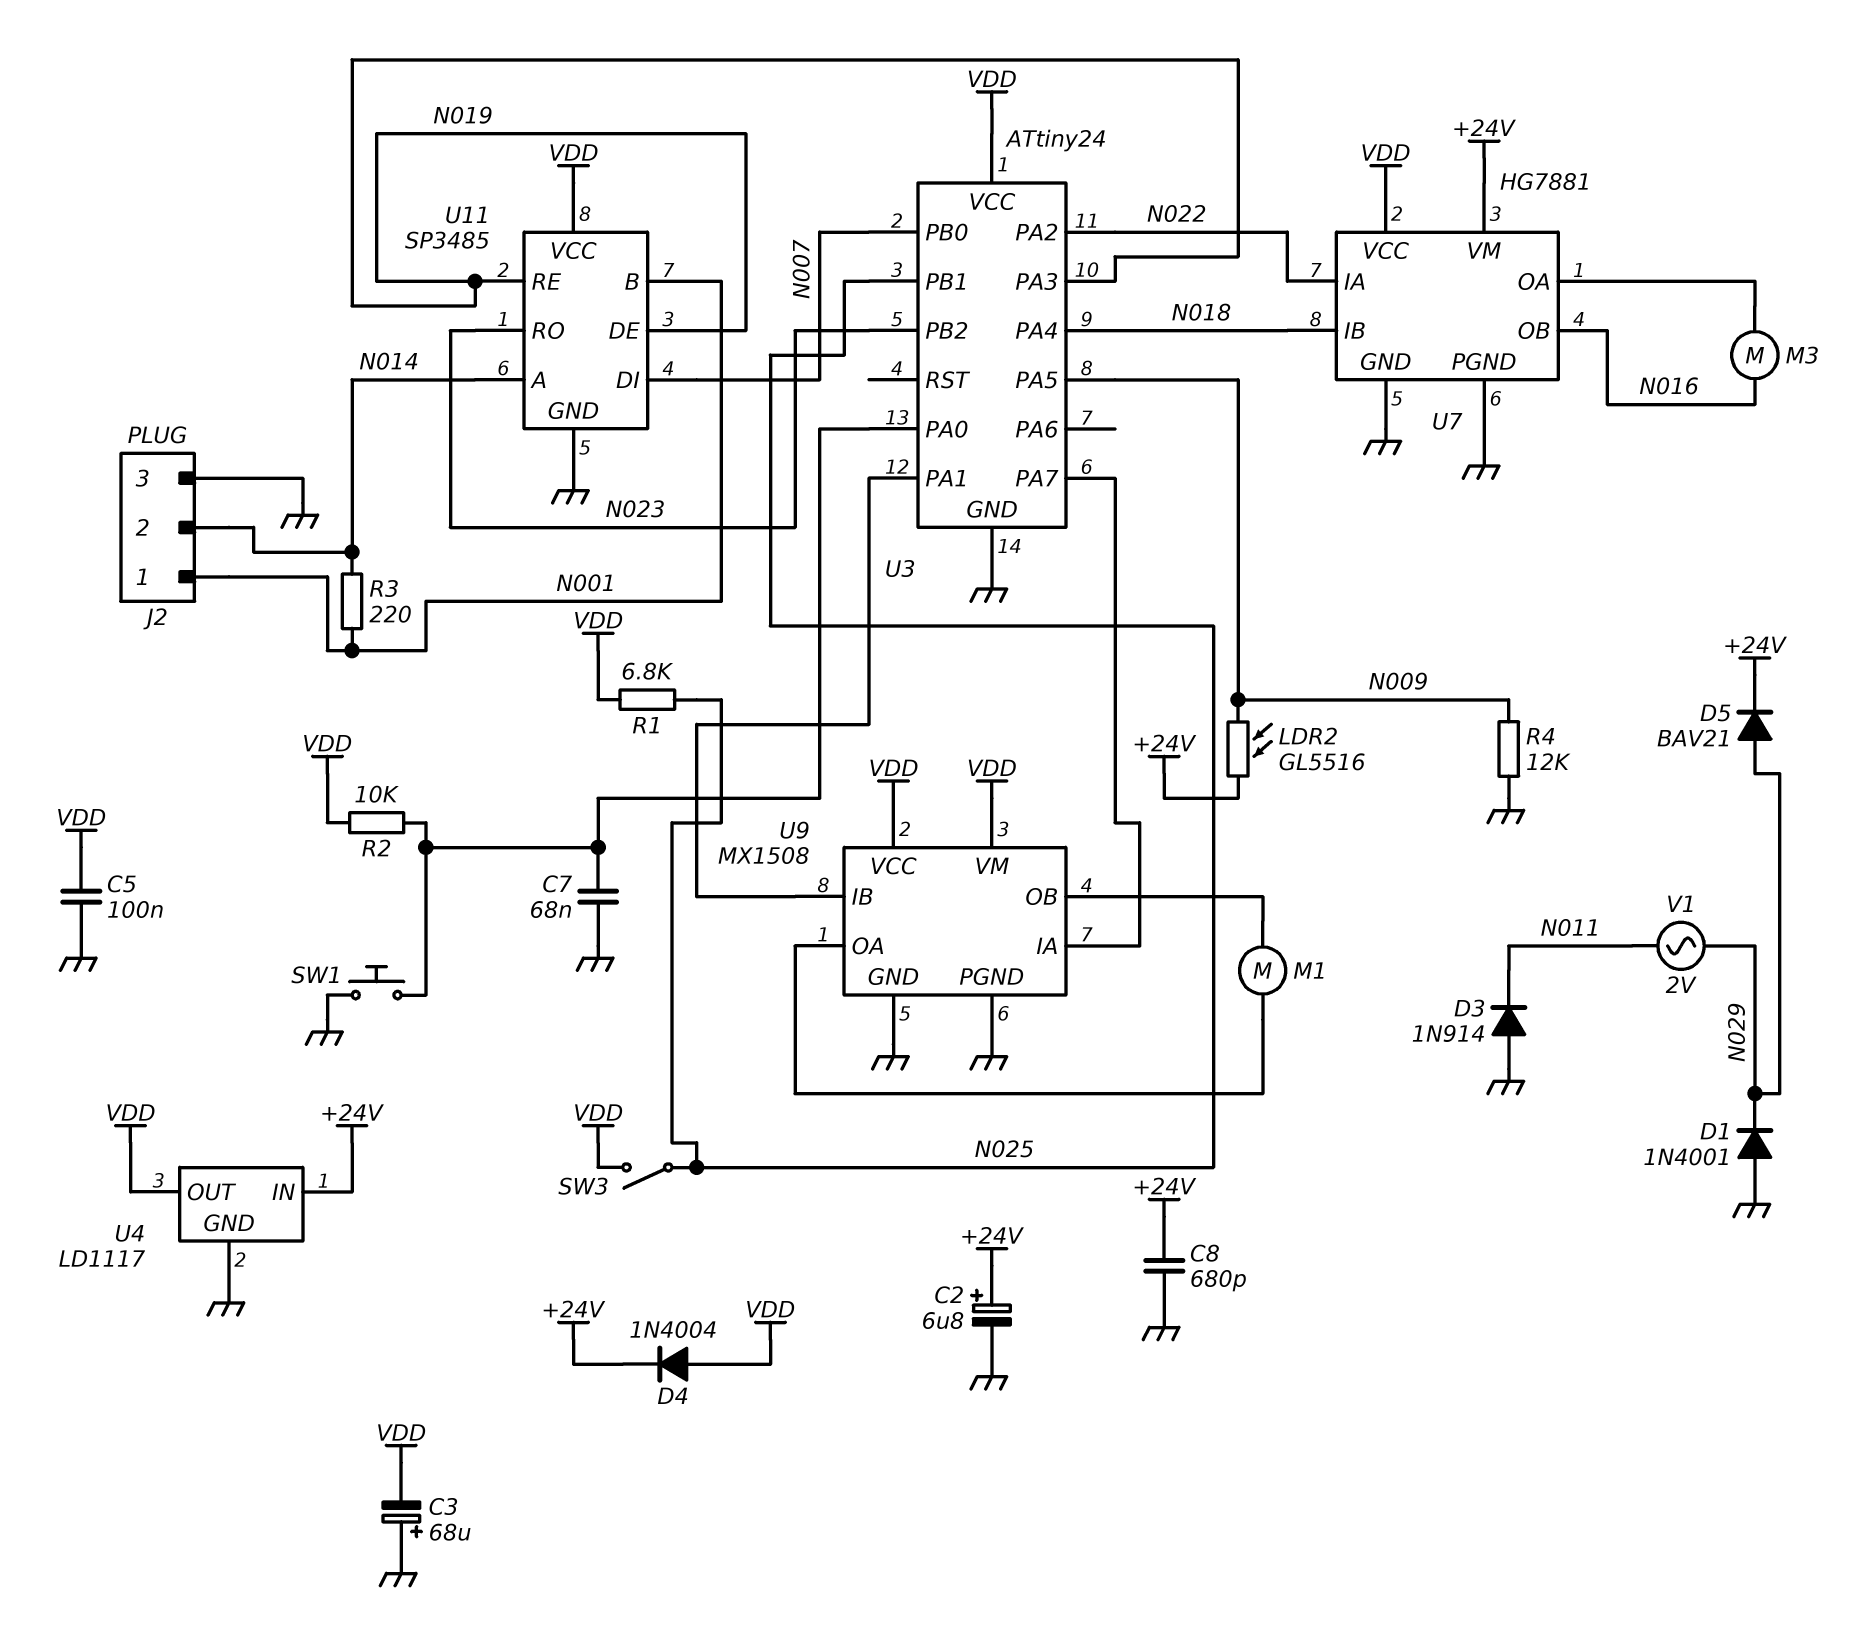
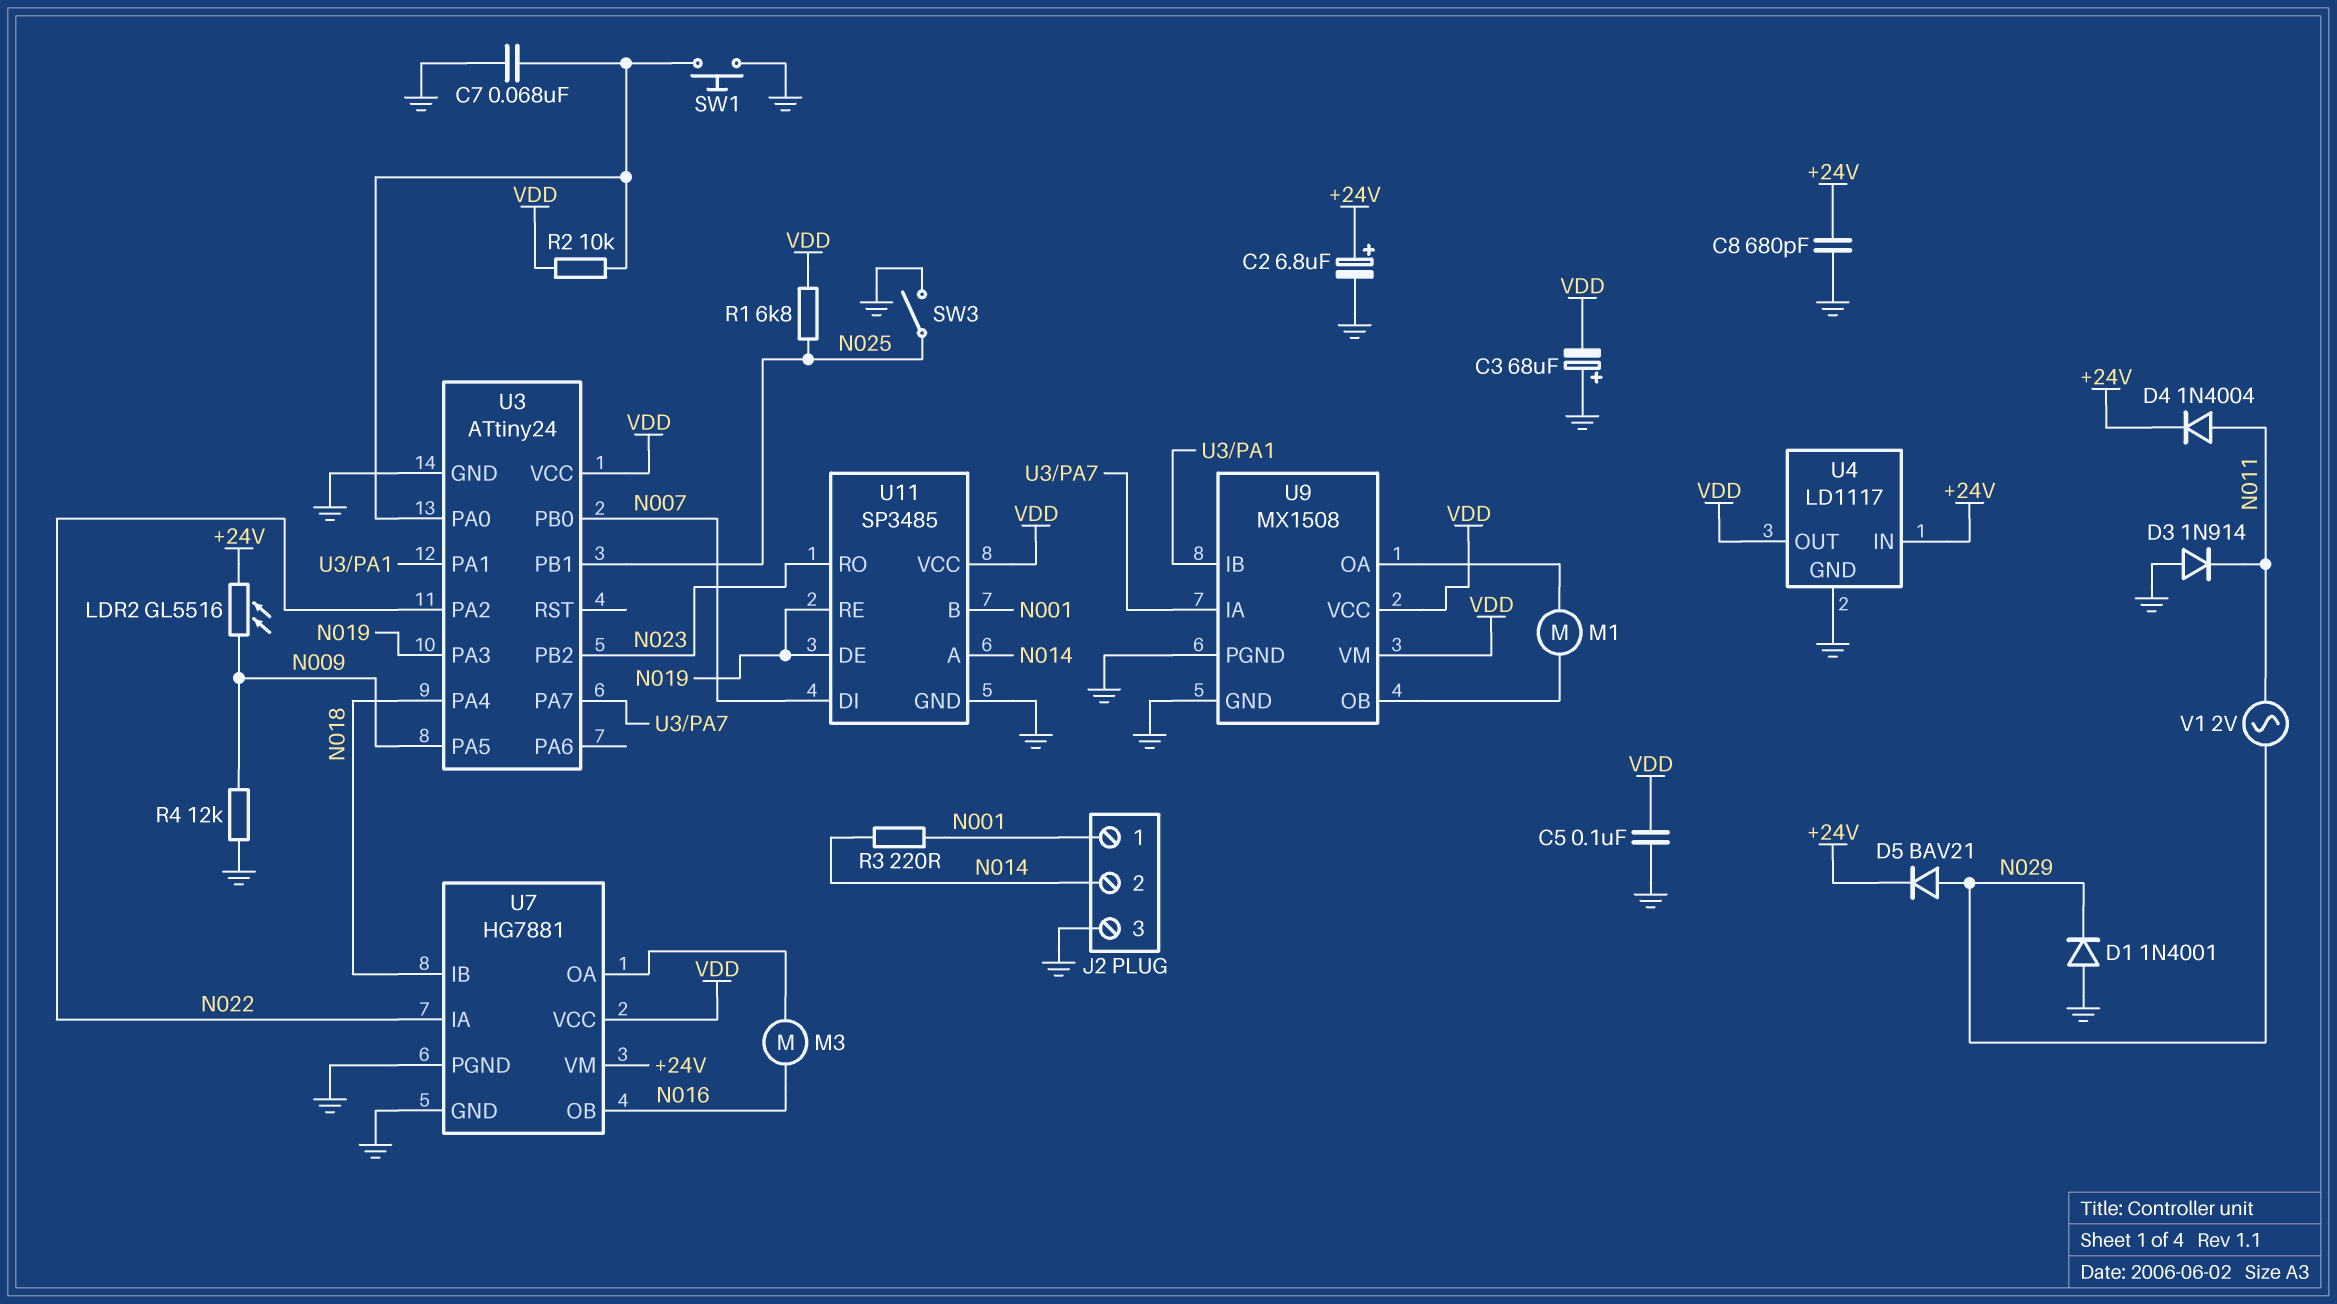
D4: diode 1N4004 (A VDD, K +24V) -> diode 1N4004 (A N011, K +24V)
SW3: switch (N025, VDD) -> switch (GND, N025)

